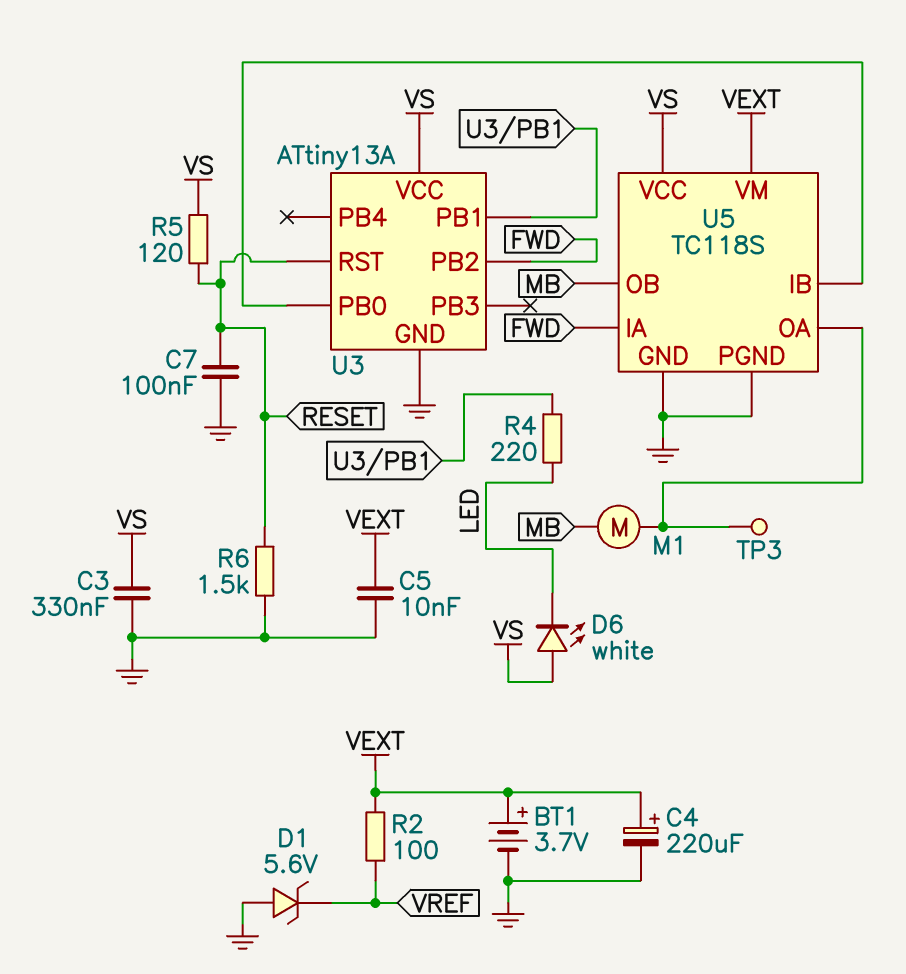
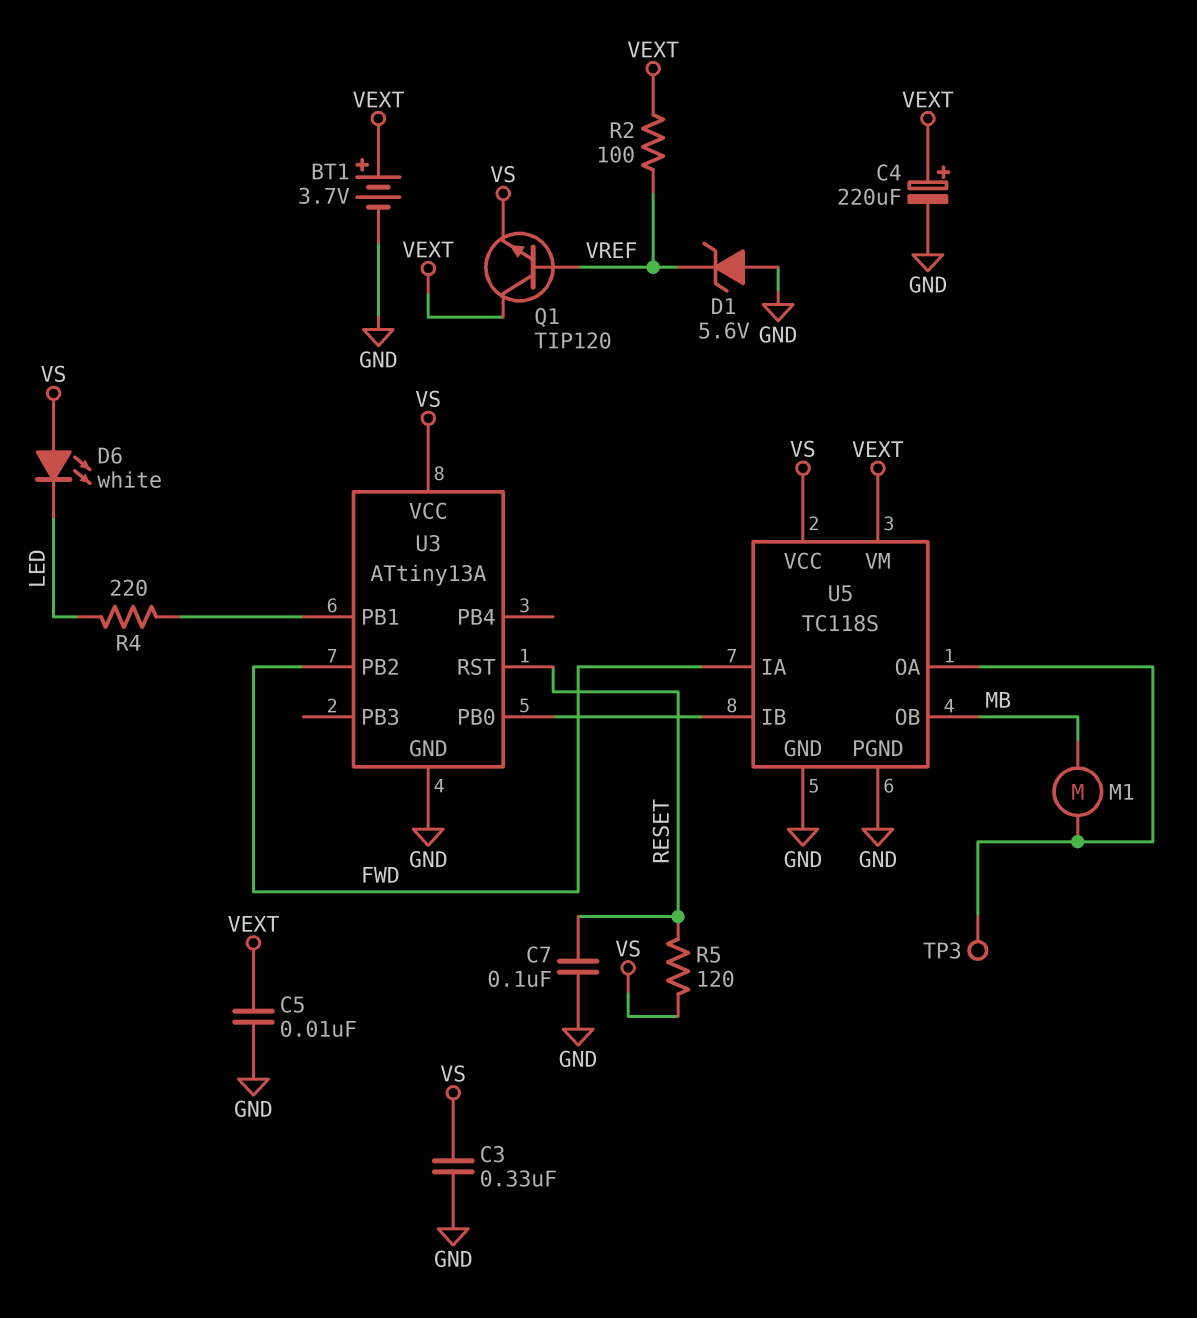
Q1: none -> NPN TIP120 (B VREF, C VEXT, E VS)
R6: 1.5k (GND, RESET) -> none

